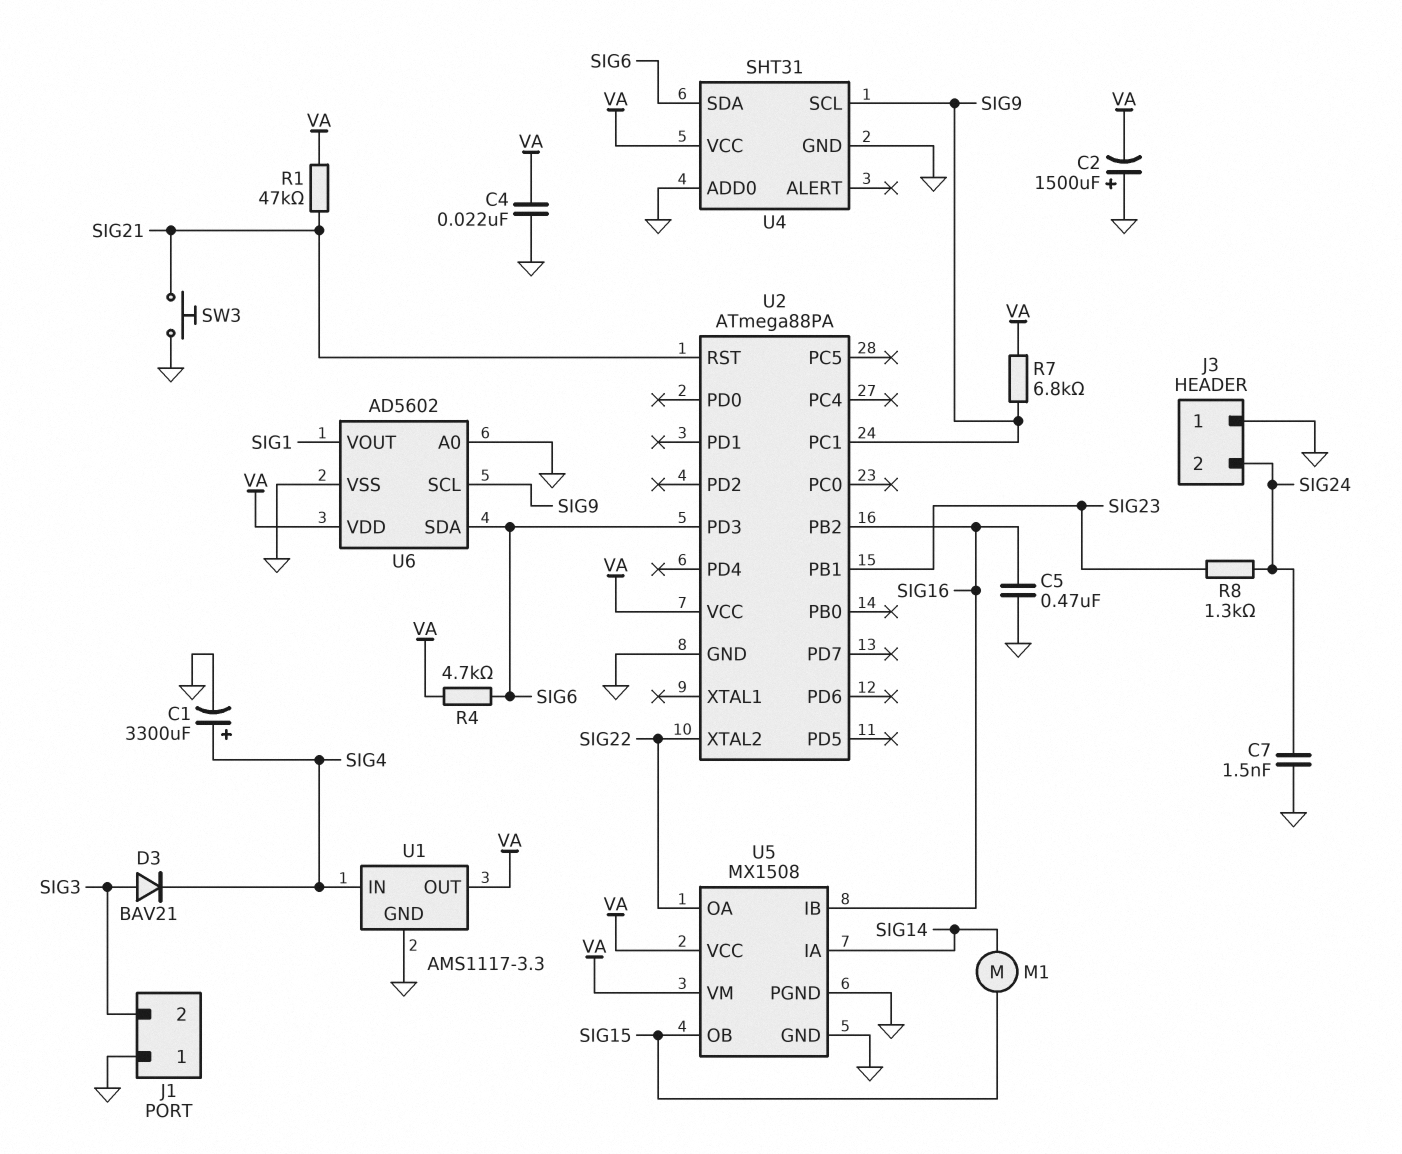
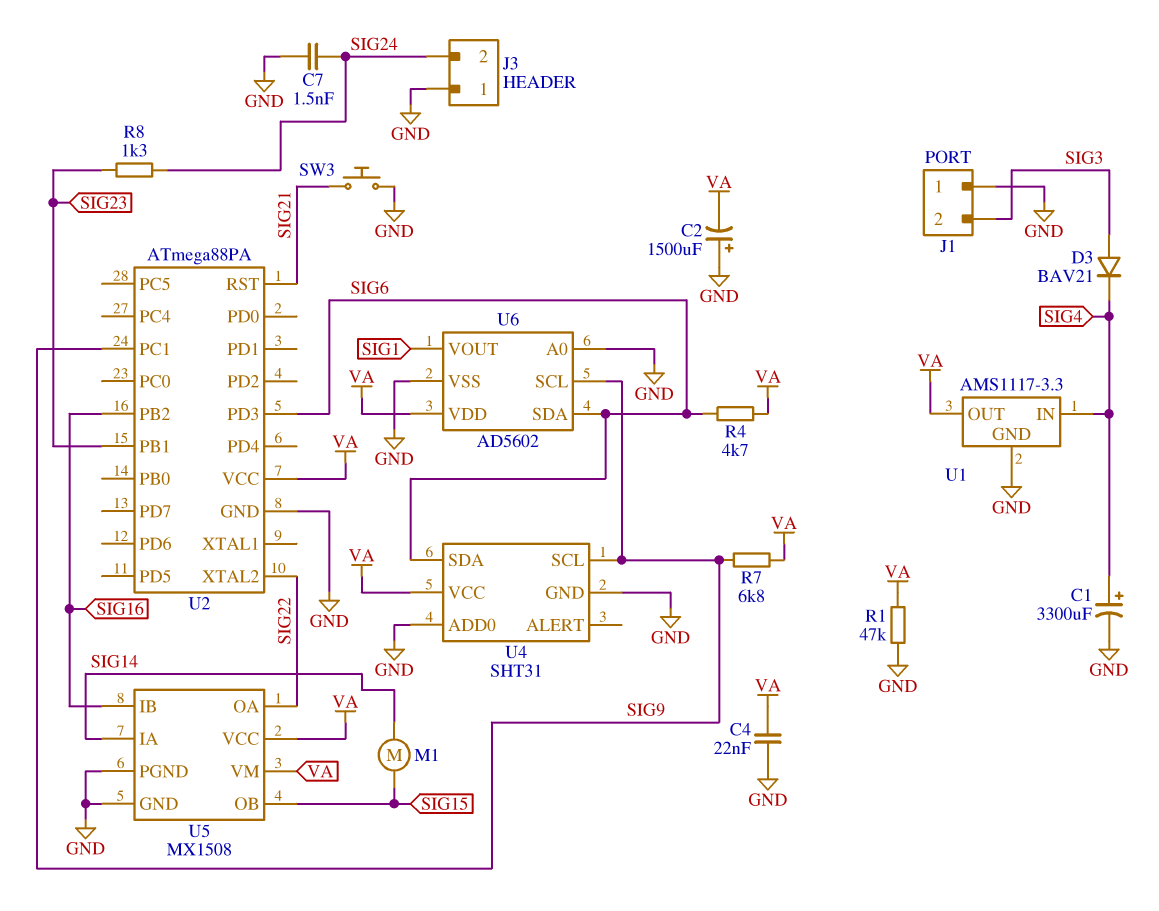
C5: 470nF (GND, SIG16) -> none
R1: 47k (SIG21, VA) -> 47k (GND, VA)

